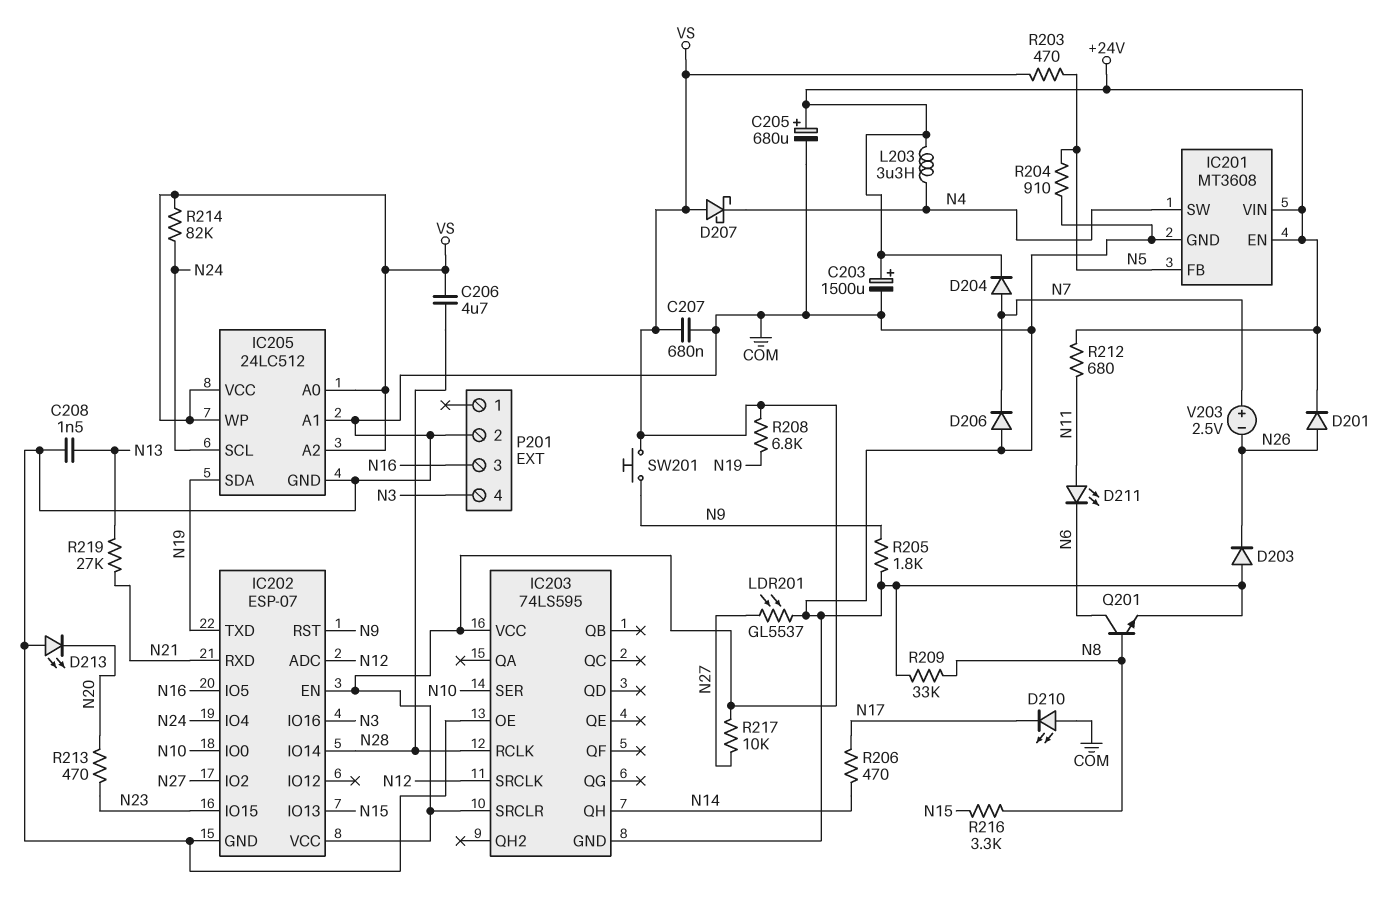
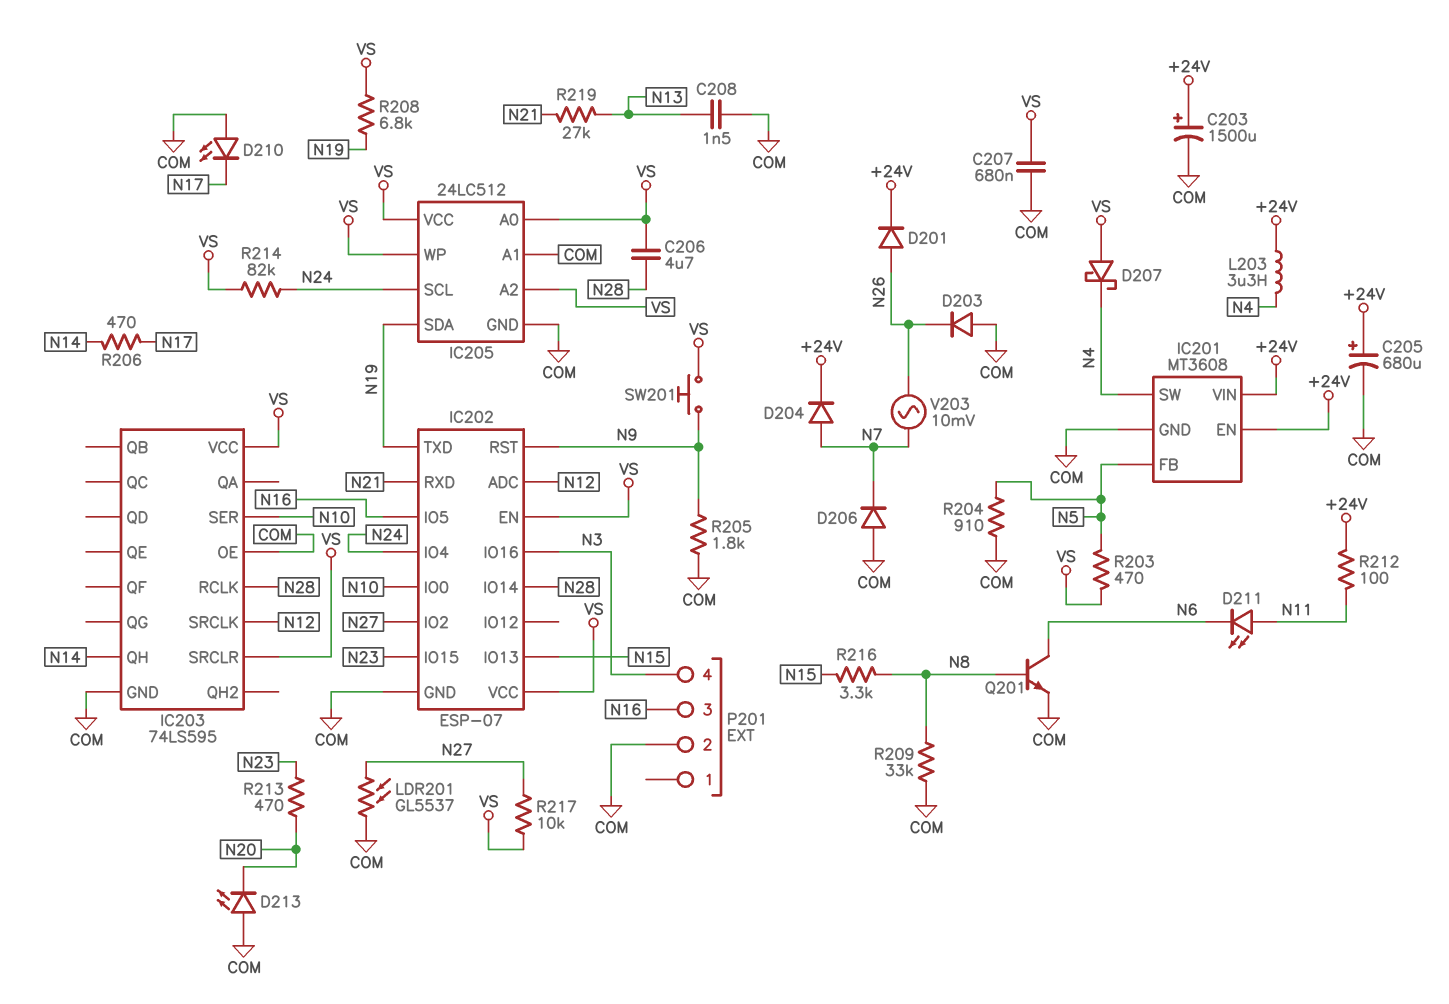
R212: 680 (+24V, N11) -> 100 (+24V, N11)
V203: 2.5V (plus N7, minus N26) -> AC 10mV (N7, N26)

